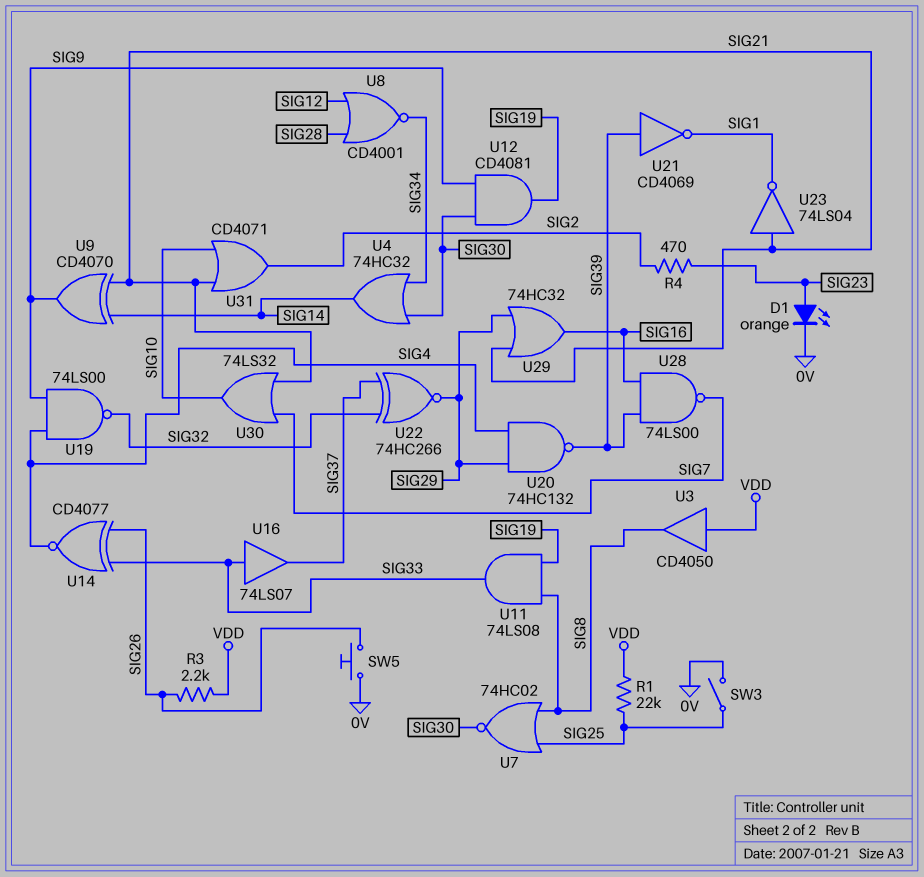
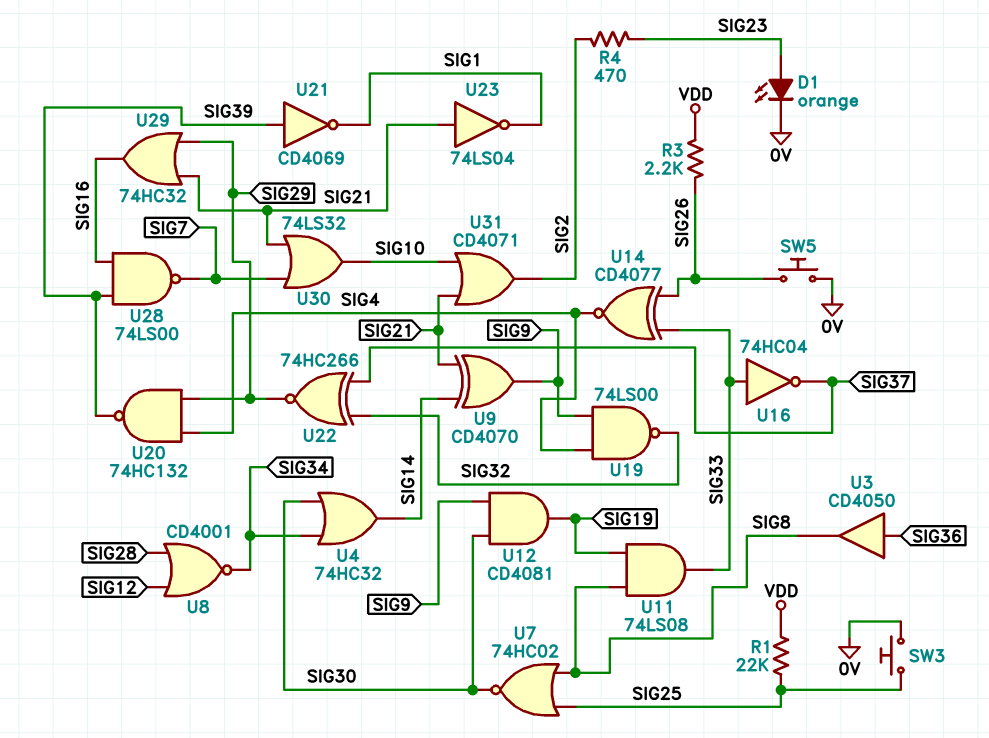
SW3: switch (0V, SIG25) -> button (0V, SIG25)
U3: buffer CD4050 (in VDD, out SIG8) -> buffer CD4050 (in SIG36, out SIG8)
U16: buffer 74LS07 (in SIG33, out SIG37) -> NOT 74HC04 (in SIG33, out SIG37)

